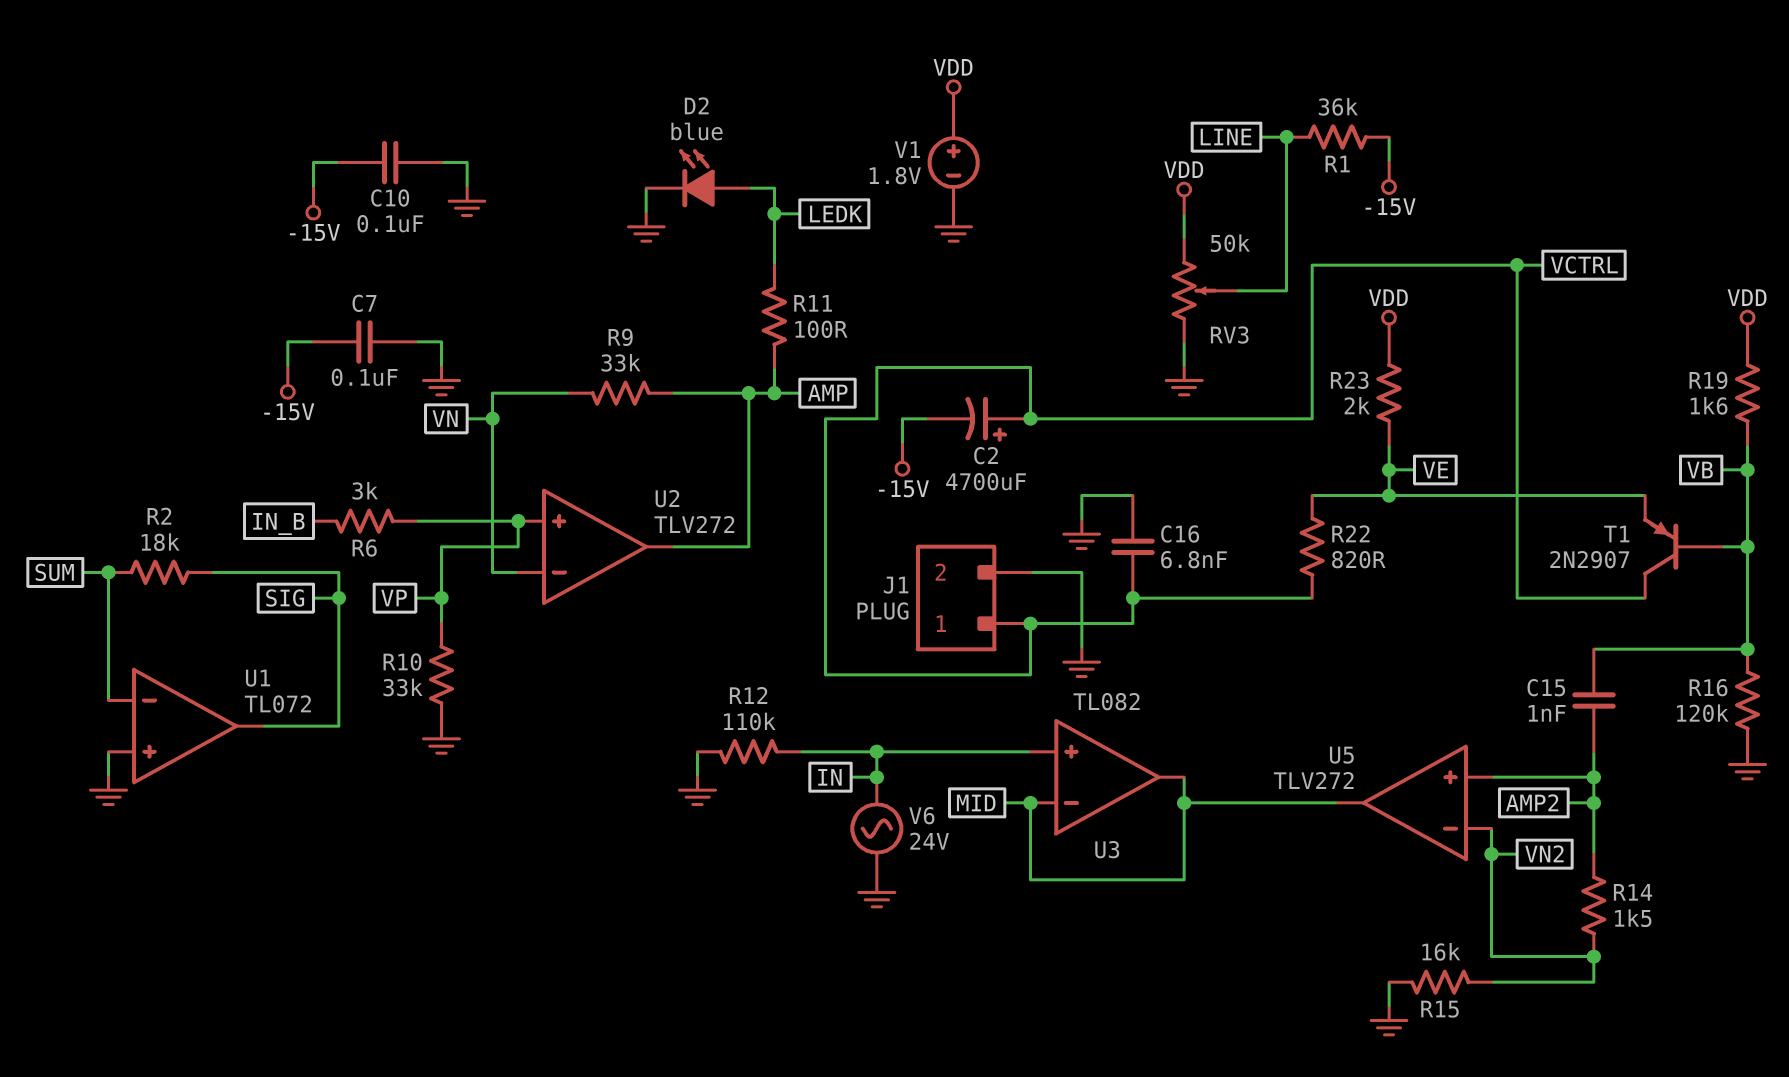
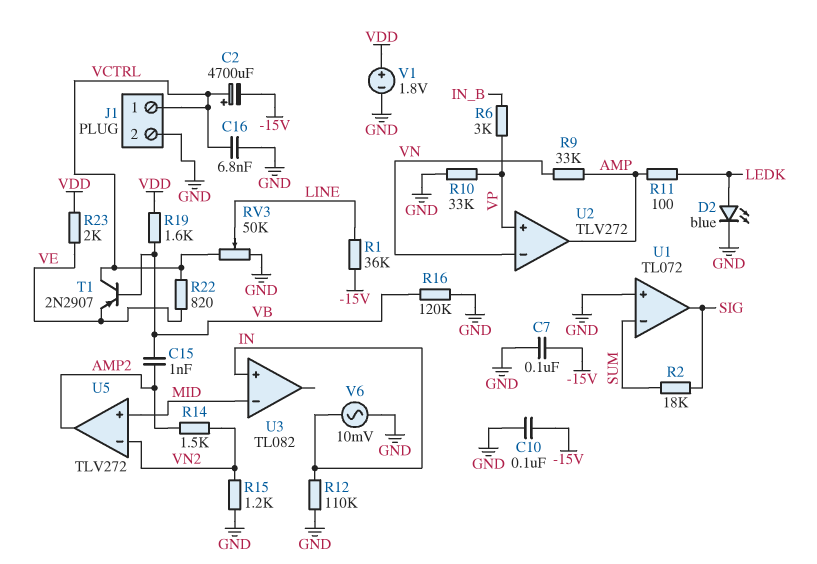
R15: 16k (GND, VN2) -> 1.2k (GND, VN2)
RV3: 50k (GND, VDD, wiper LINE) -> 50k (GND, VCTRL, wiper LINE)
U3 pin out: MID -> none
U5 pin in+: AMP2 -> MID
U5 pin out: MID -> AMP2
V6: AC 24V (GND, IN) -> AC 10mV (GND, IN)

